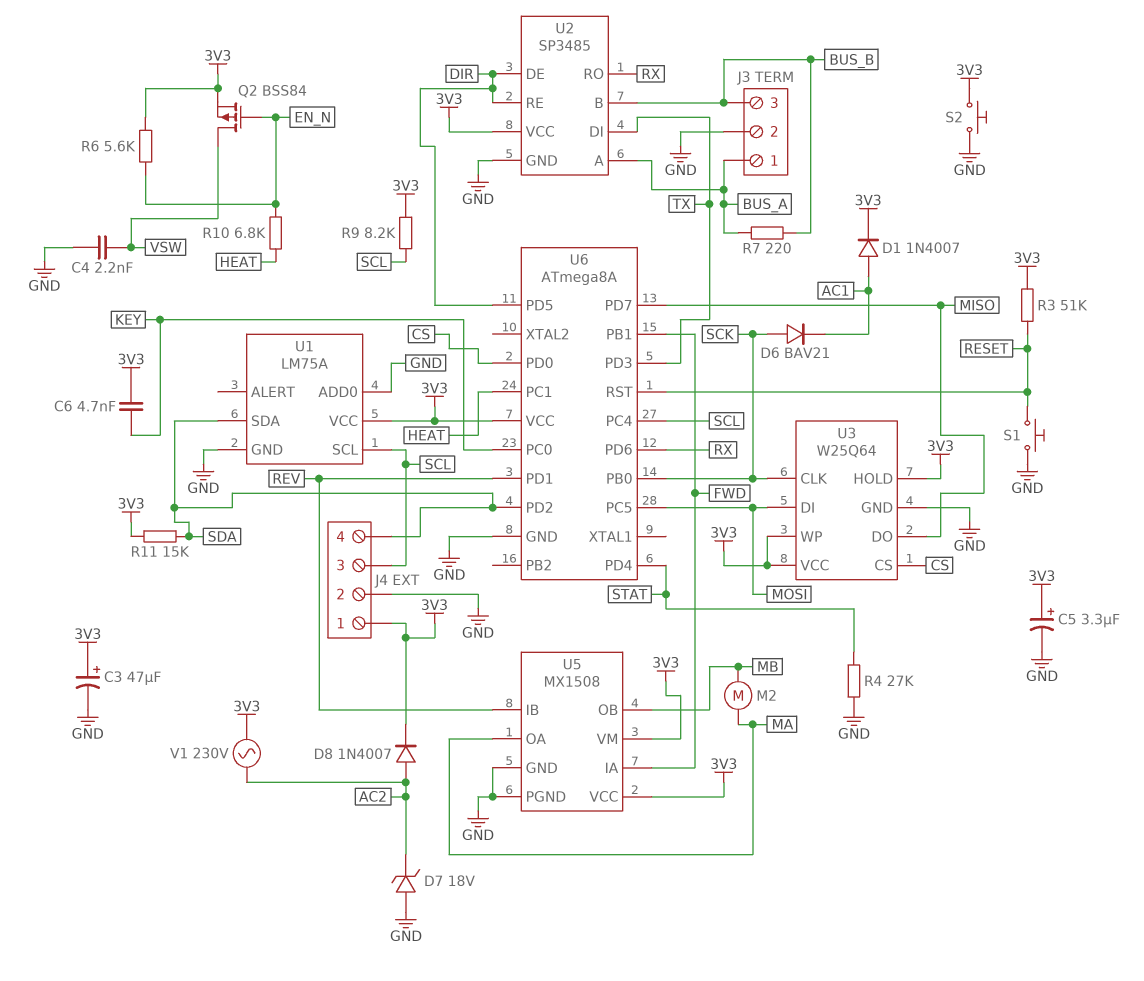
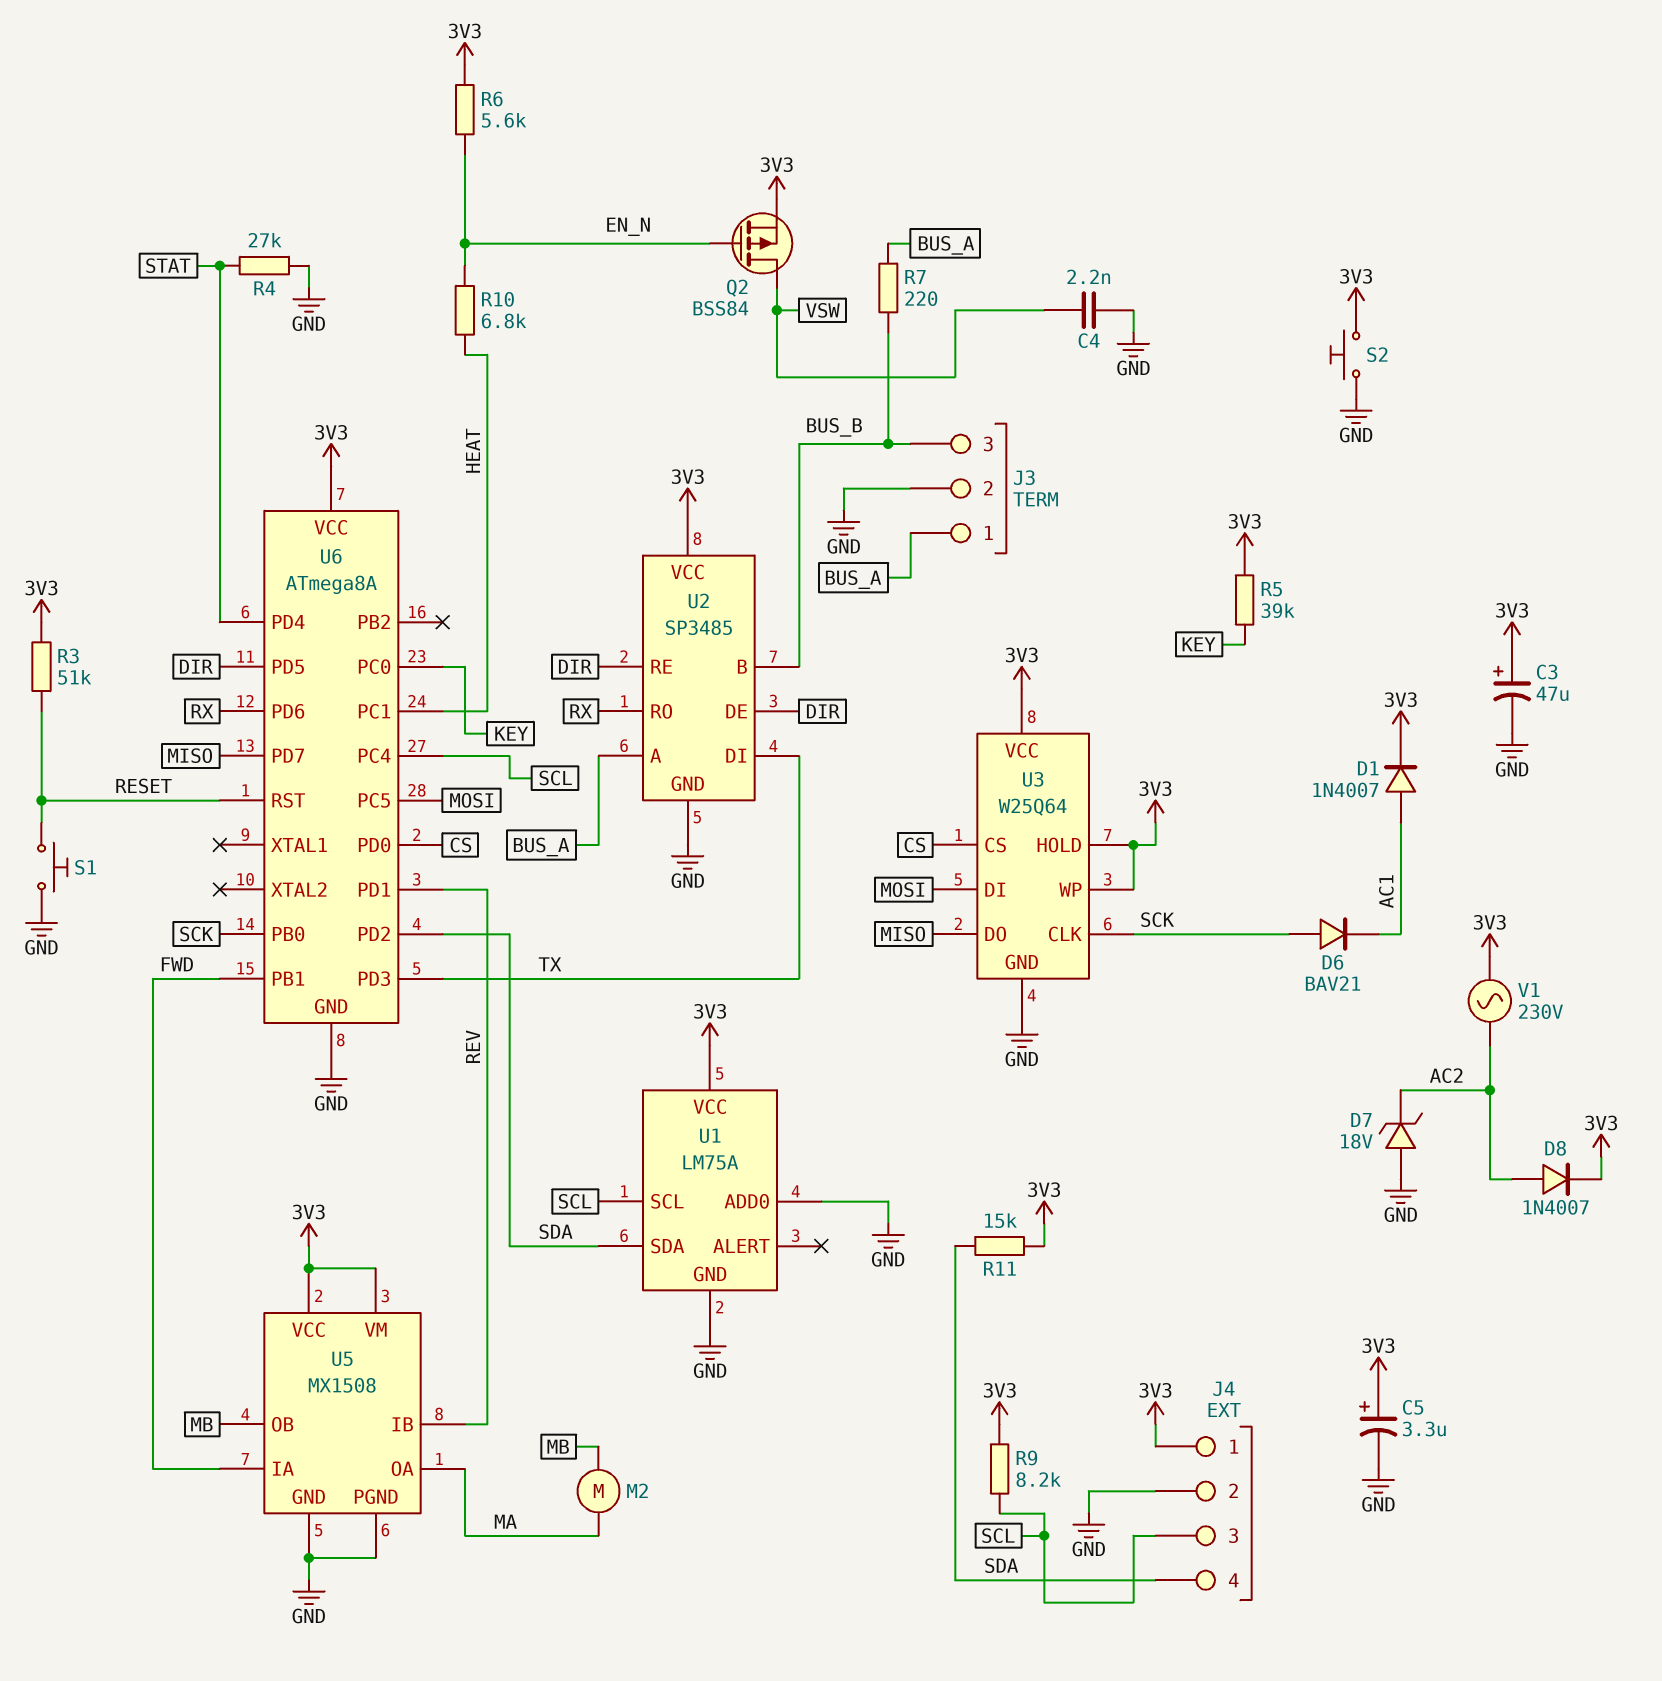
C6: 4.7nF (3V3, KEY) -> none
R5: none -> 39k (3V3, KEY)

